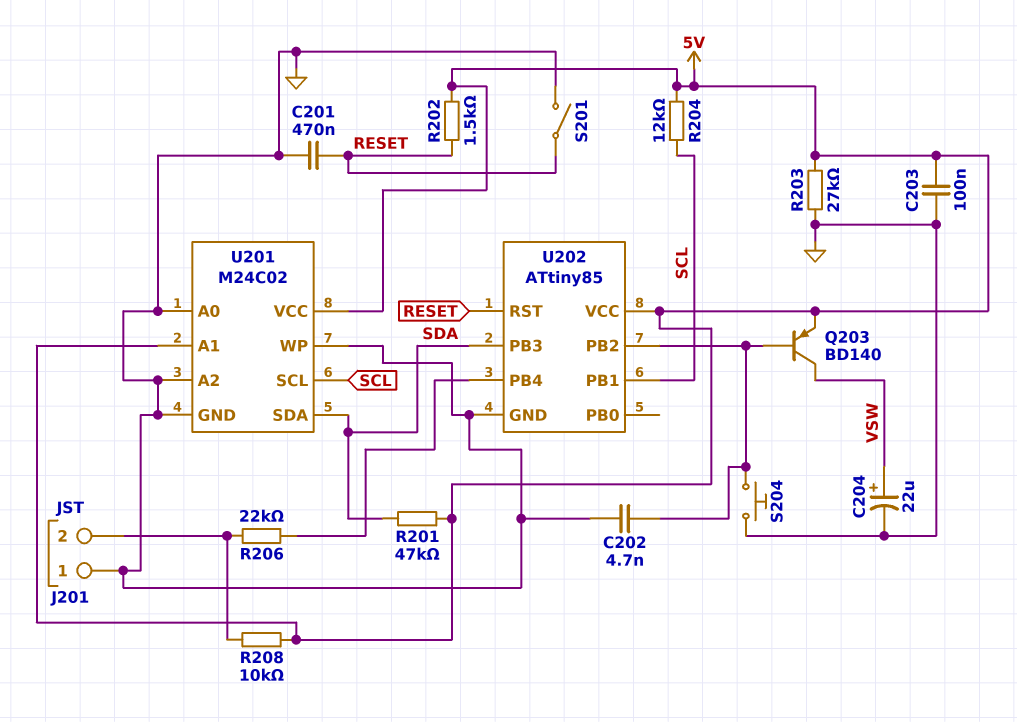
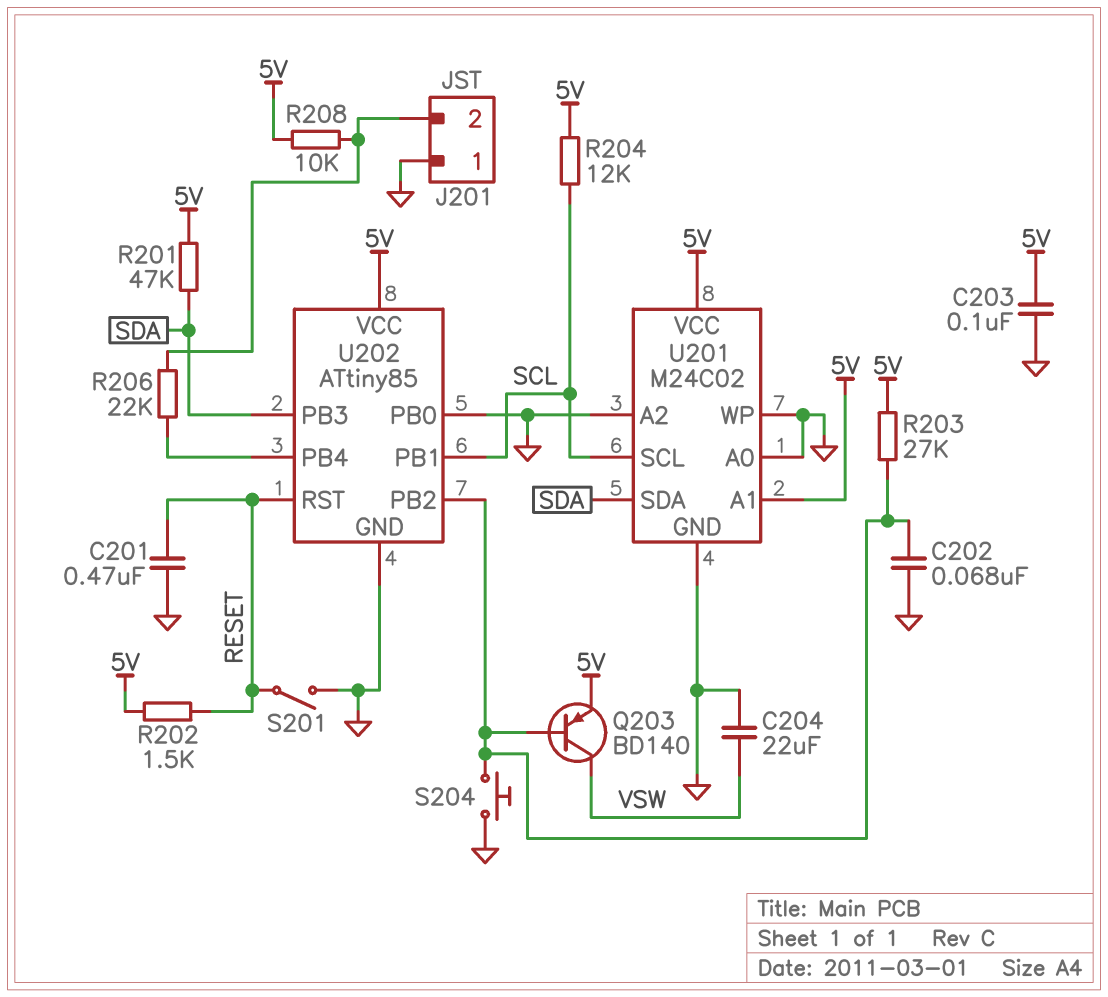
C202: 4.7nF (GND, U202/PB2) -> 68nF (GND, U202/PB2)
C204: 22uF (plus VSW, minus GND) -> 22uF (GND, VSW)
R203: 27k (5V, GND) -> 27k (5V, U202/PB2)
U202 pin PB0: none -> GND

